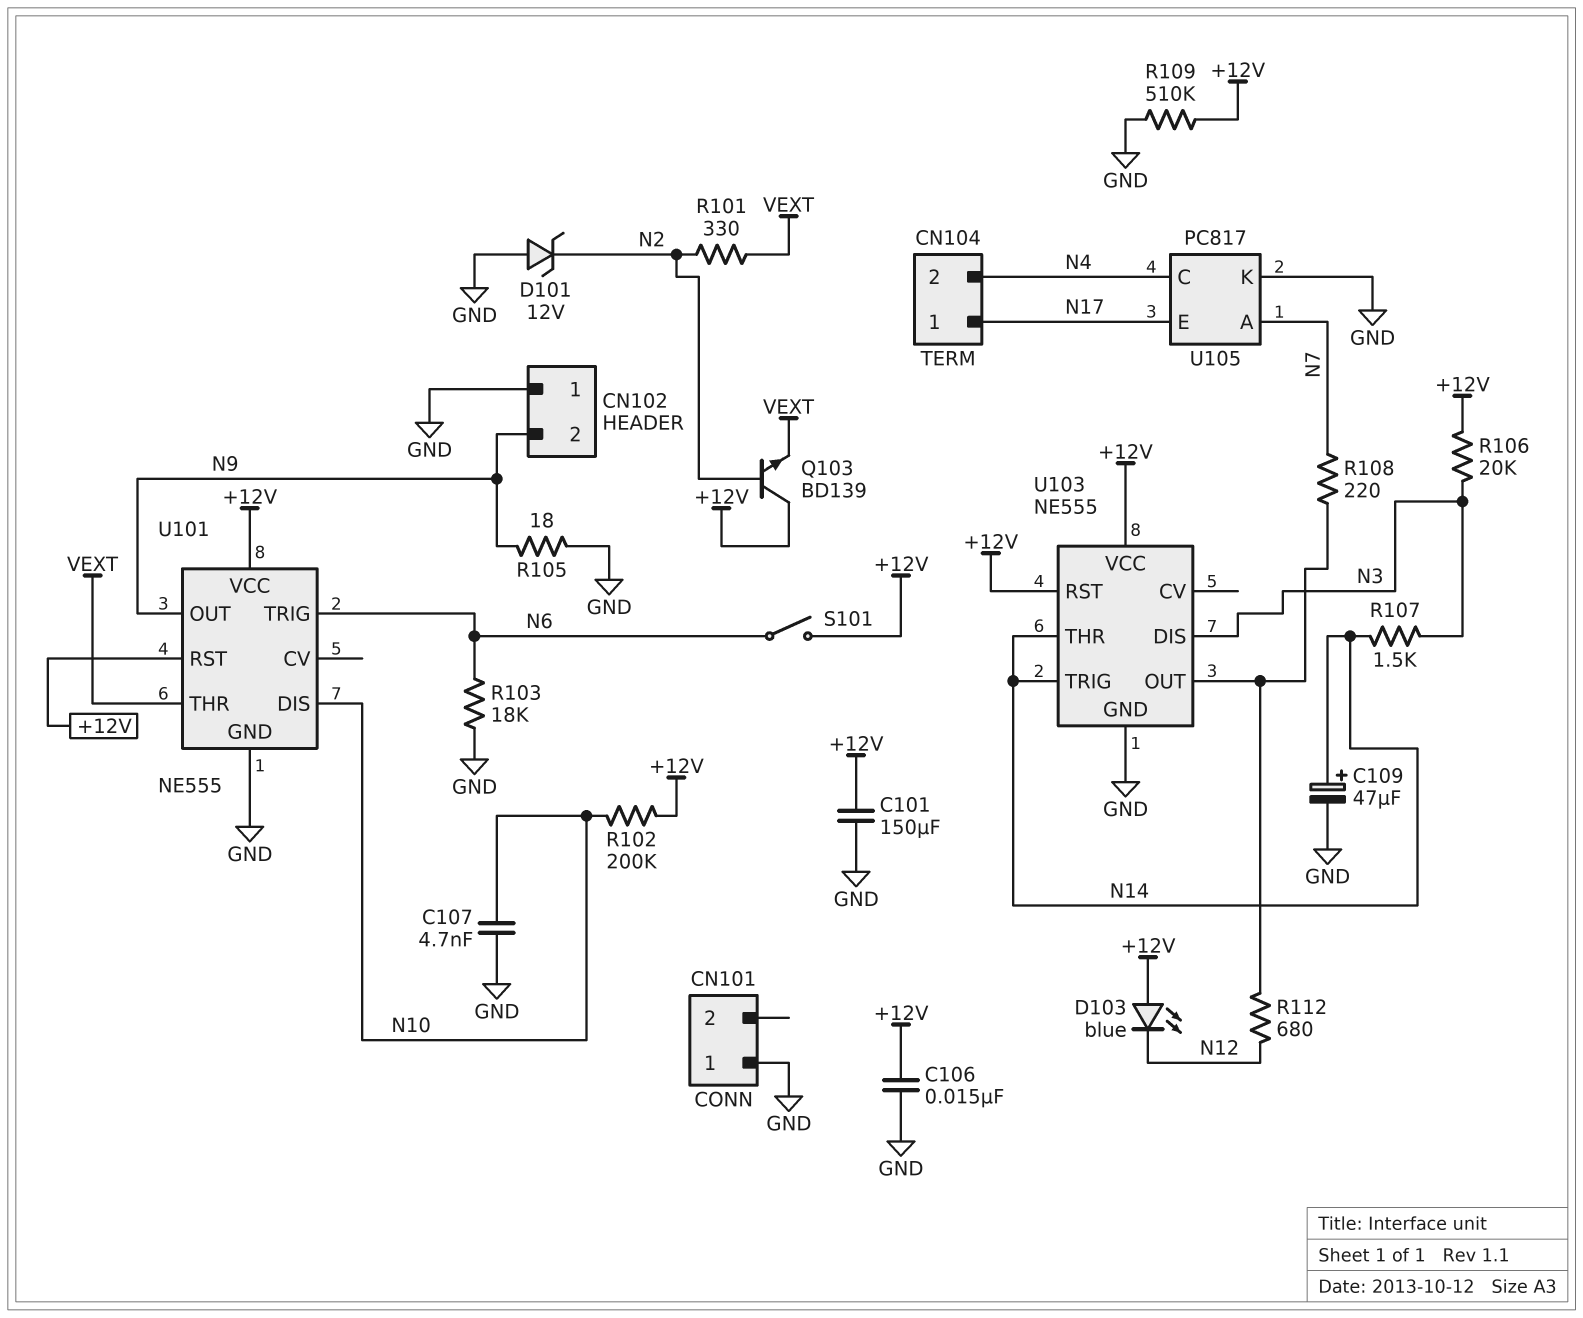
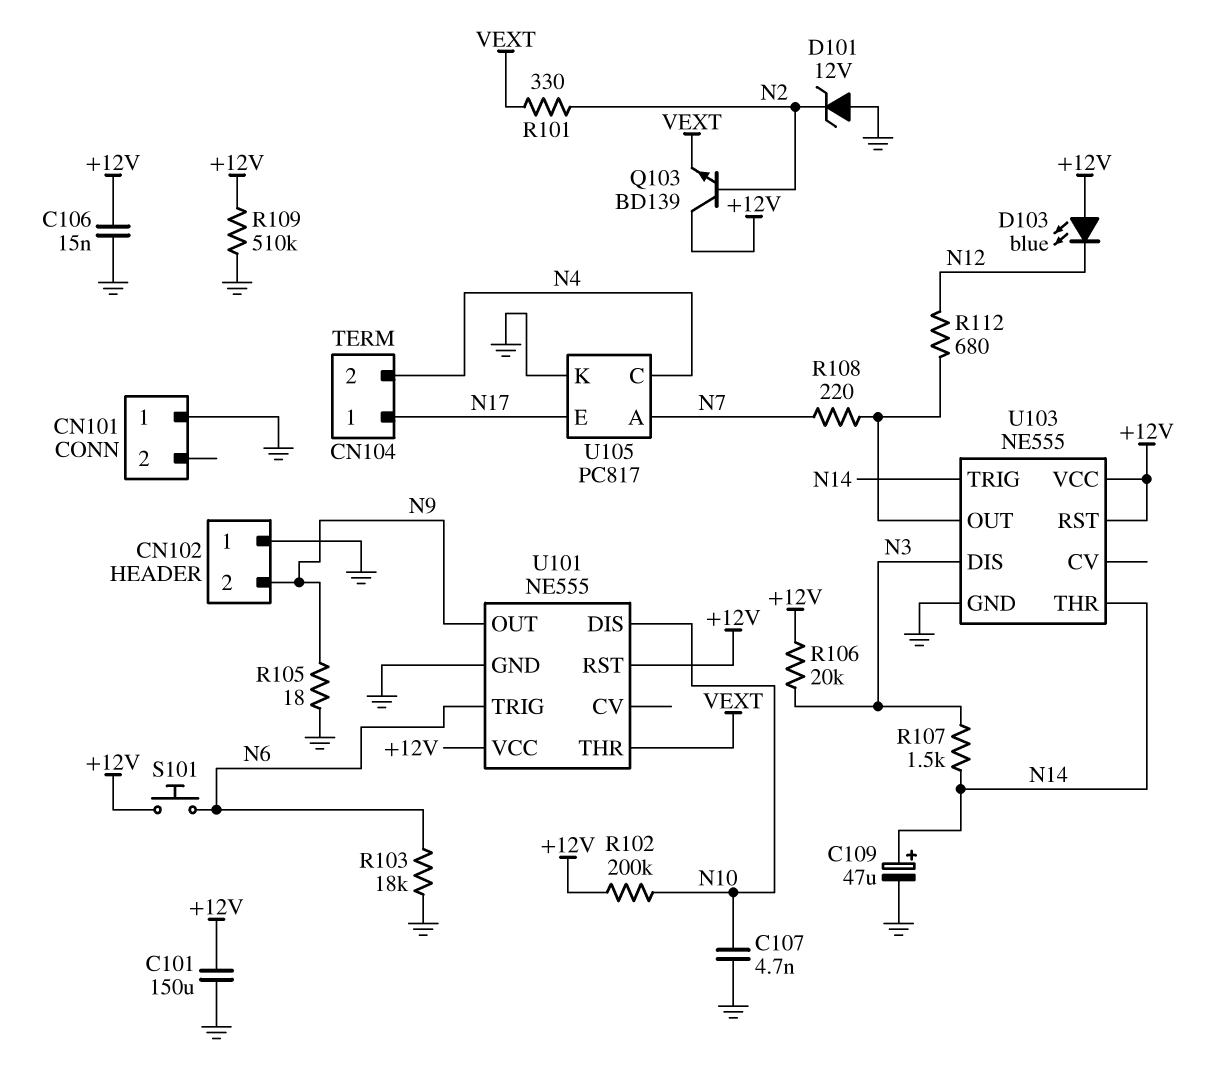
S101: switch (+12V, N6) -> button (+12V, N6)

